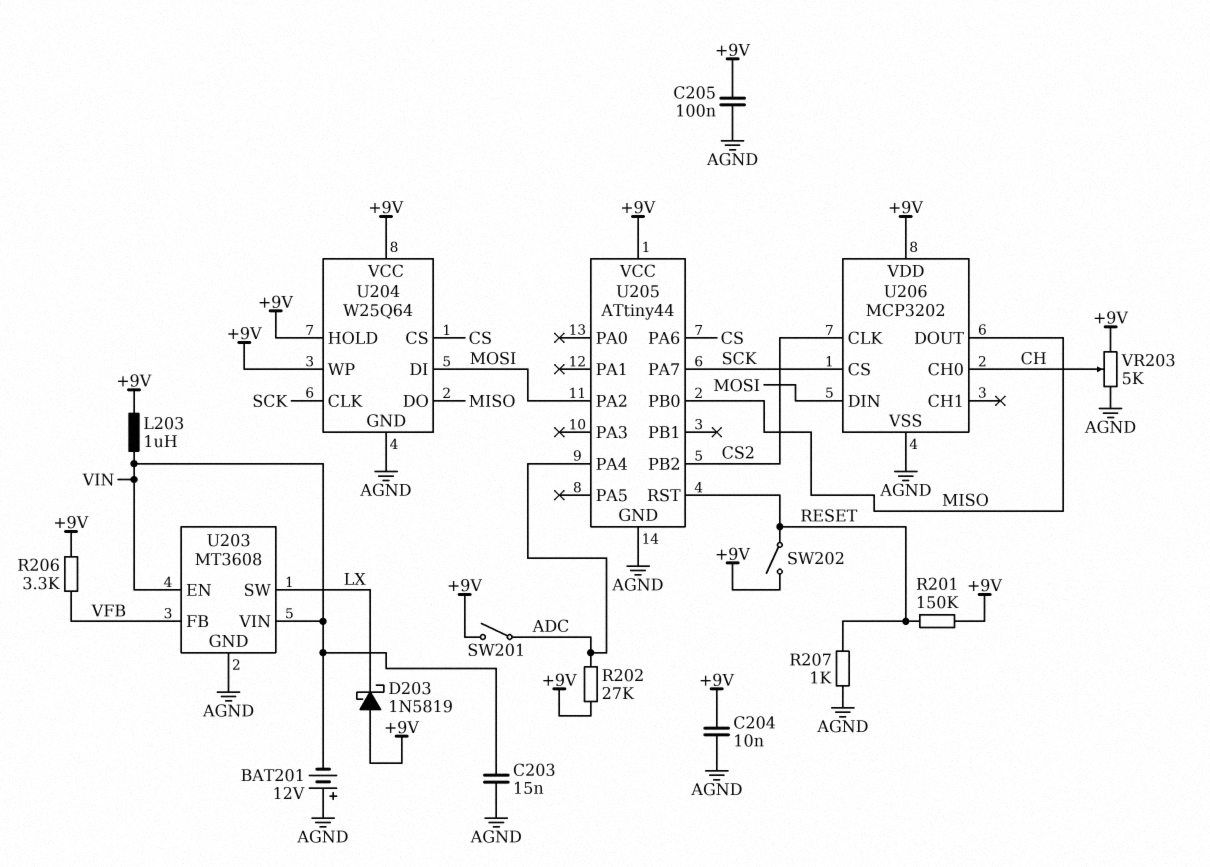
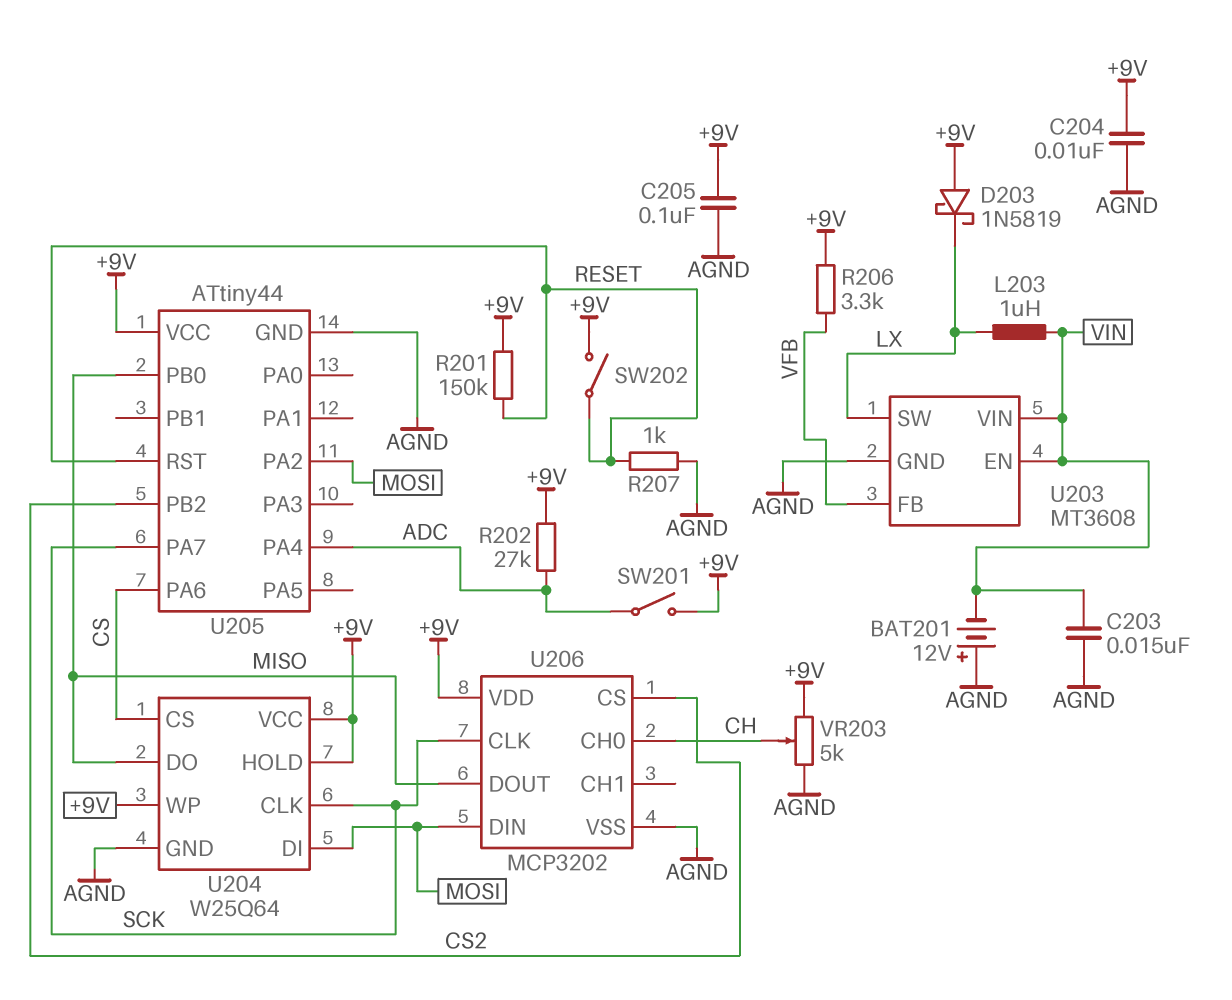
L203: 1uH (+9V, VIN) -> 1uH (LX, VIN)
U206 pin CLK: CS2 -> SCK
U206 pin CS: SCK -> CS2

